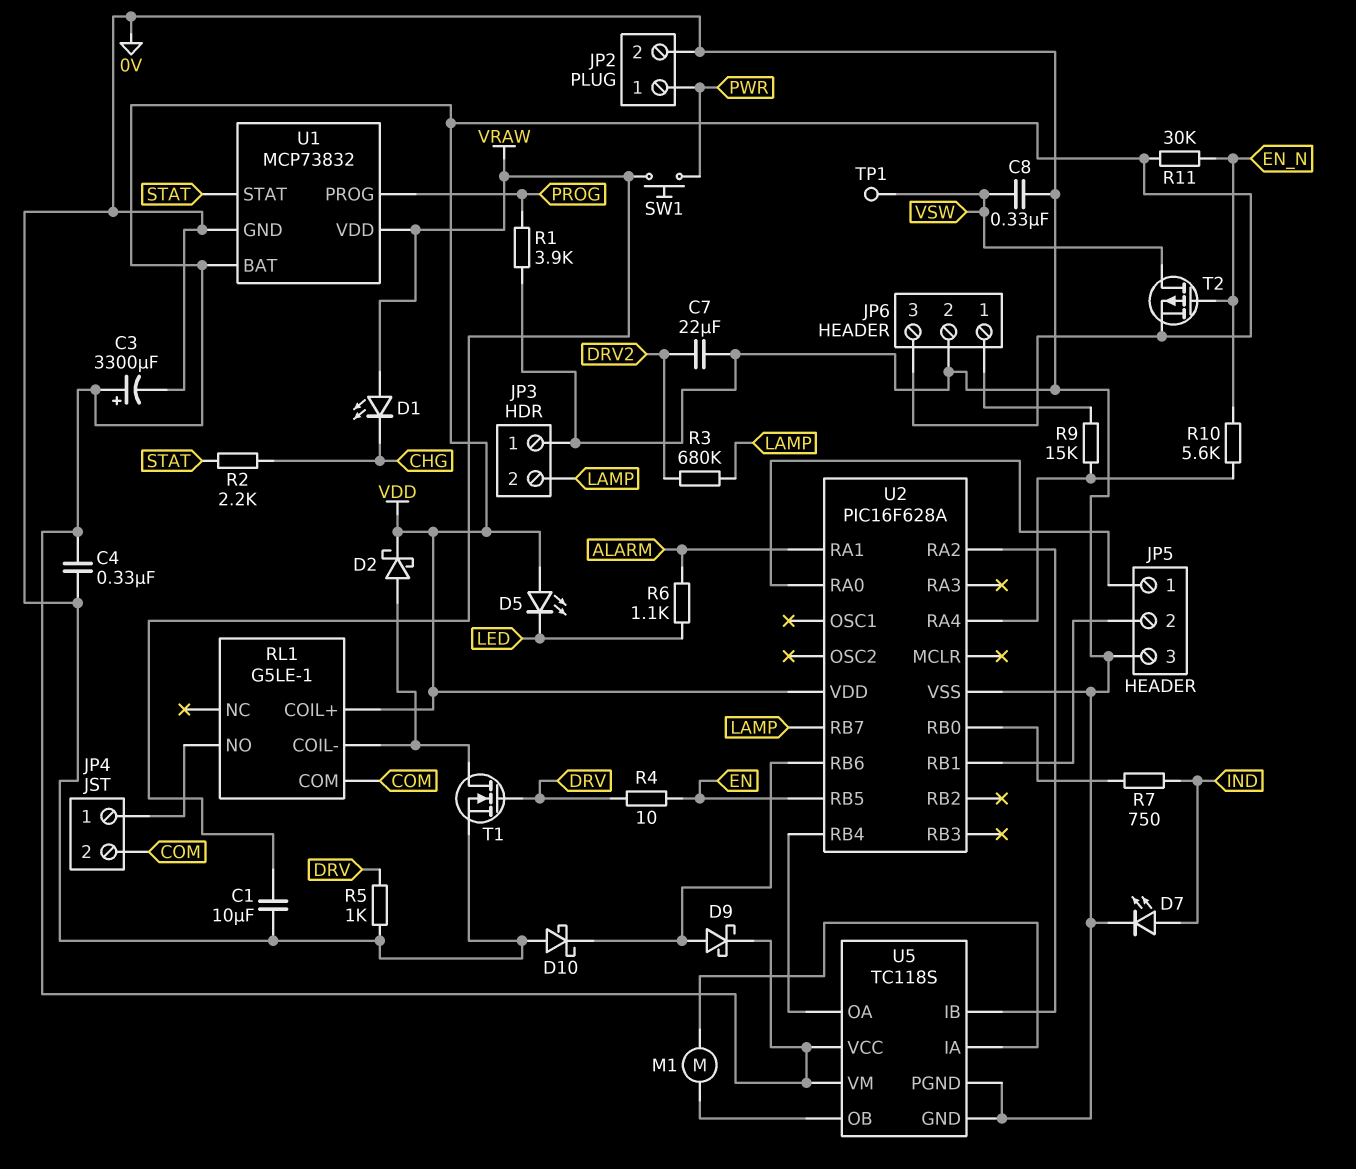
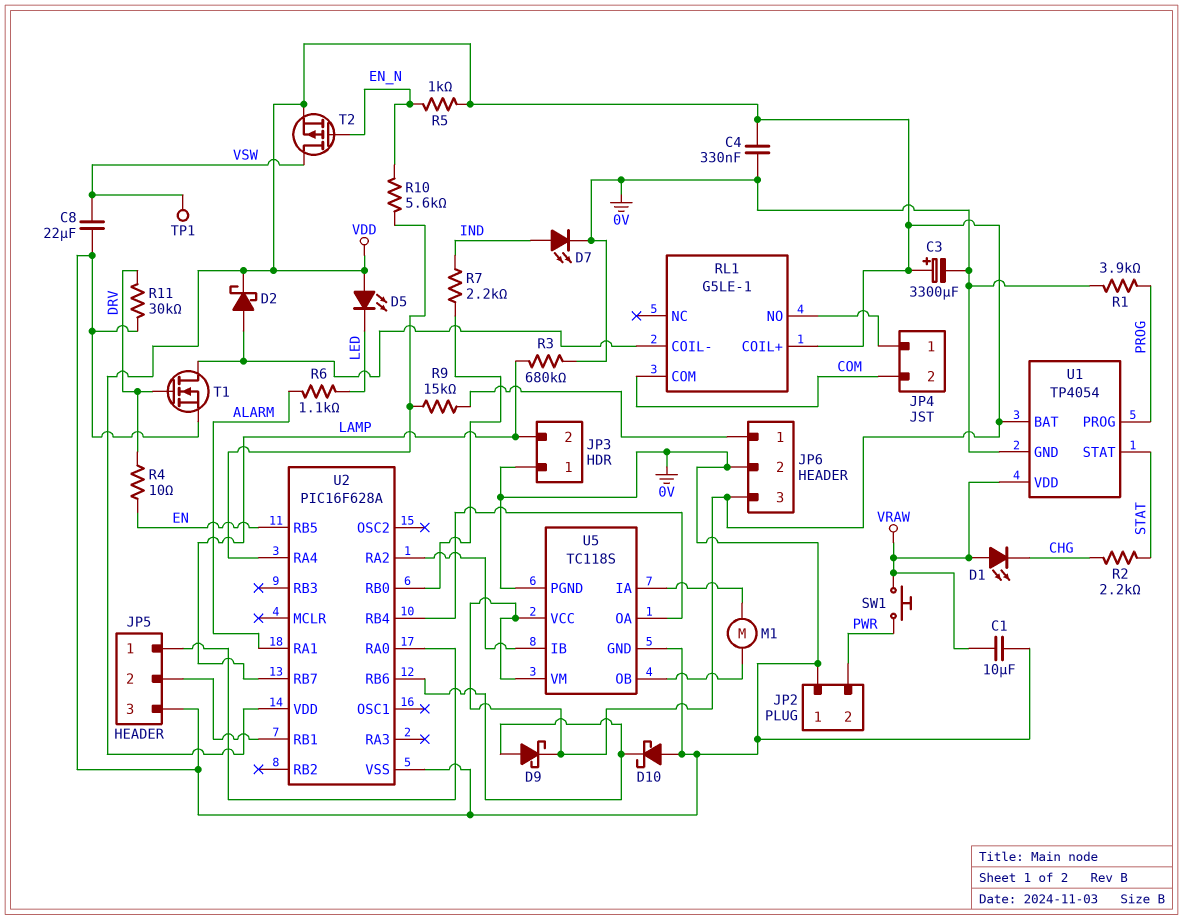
C7: 22uF (0V, DRV2) -> none
C8: 330nF (0V, VSW) -> 22uF (0V, VSW)
JP2 pin 1: PWR -> 0V
JP2 pin 2: 0V -> PWR
R3: 680k (DRV2, LAMP) -> 680k (0V, LAMP)
R5: 1k (0V, DRV) -> 1k (EN_N, VDD)
R7: 750 (IND, U2/RB0) -> 2.2k (IND, U2/RB0)
R11: 30k (EN_N, VDD) -> 30k (0V, DRV)
U1: MCP73832 -> TP4054

